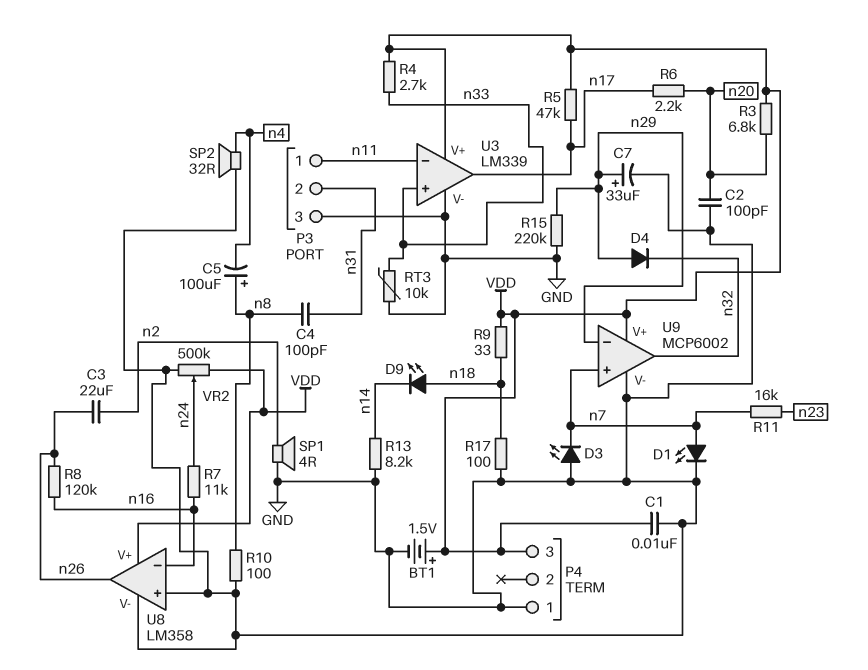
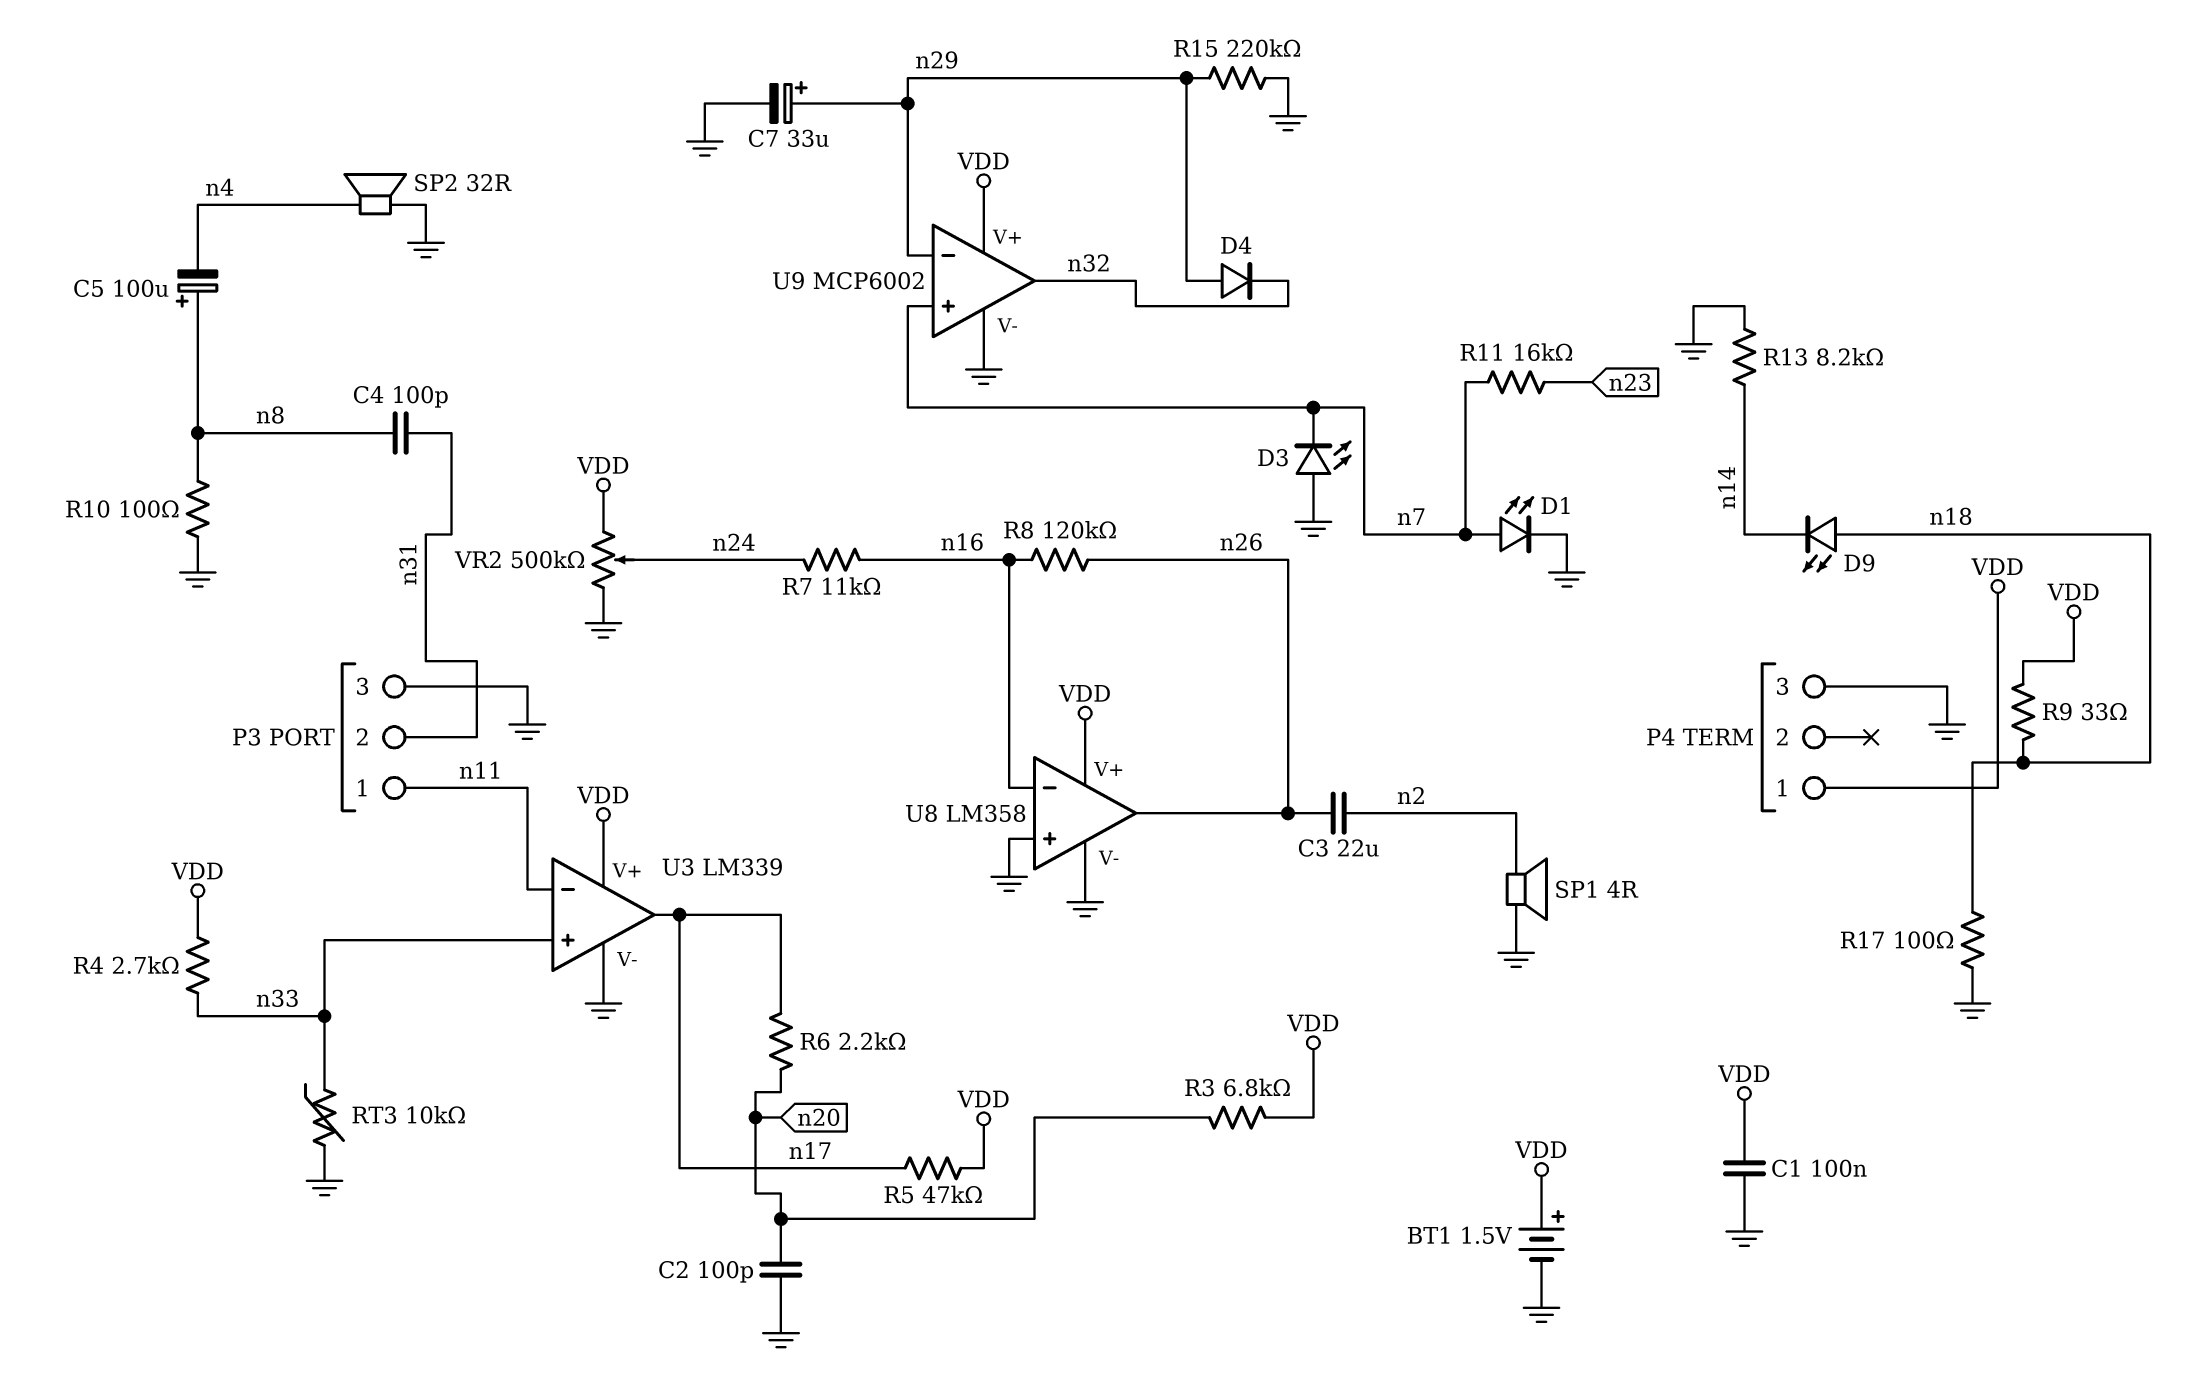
C1: 10nF (GND, VDD) -> 100nF (GND, VDD)
P4 pin 1: GND -> VDD
P4 pin 3: VDD -> GND

